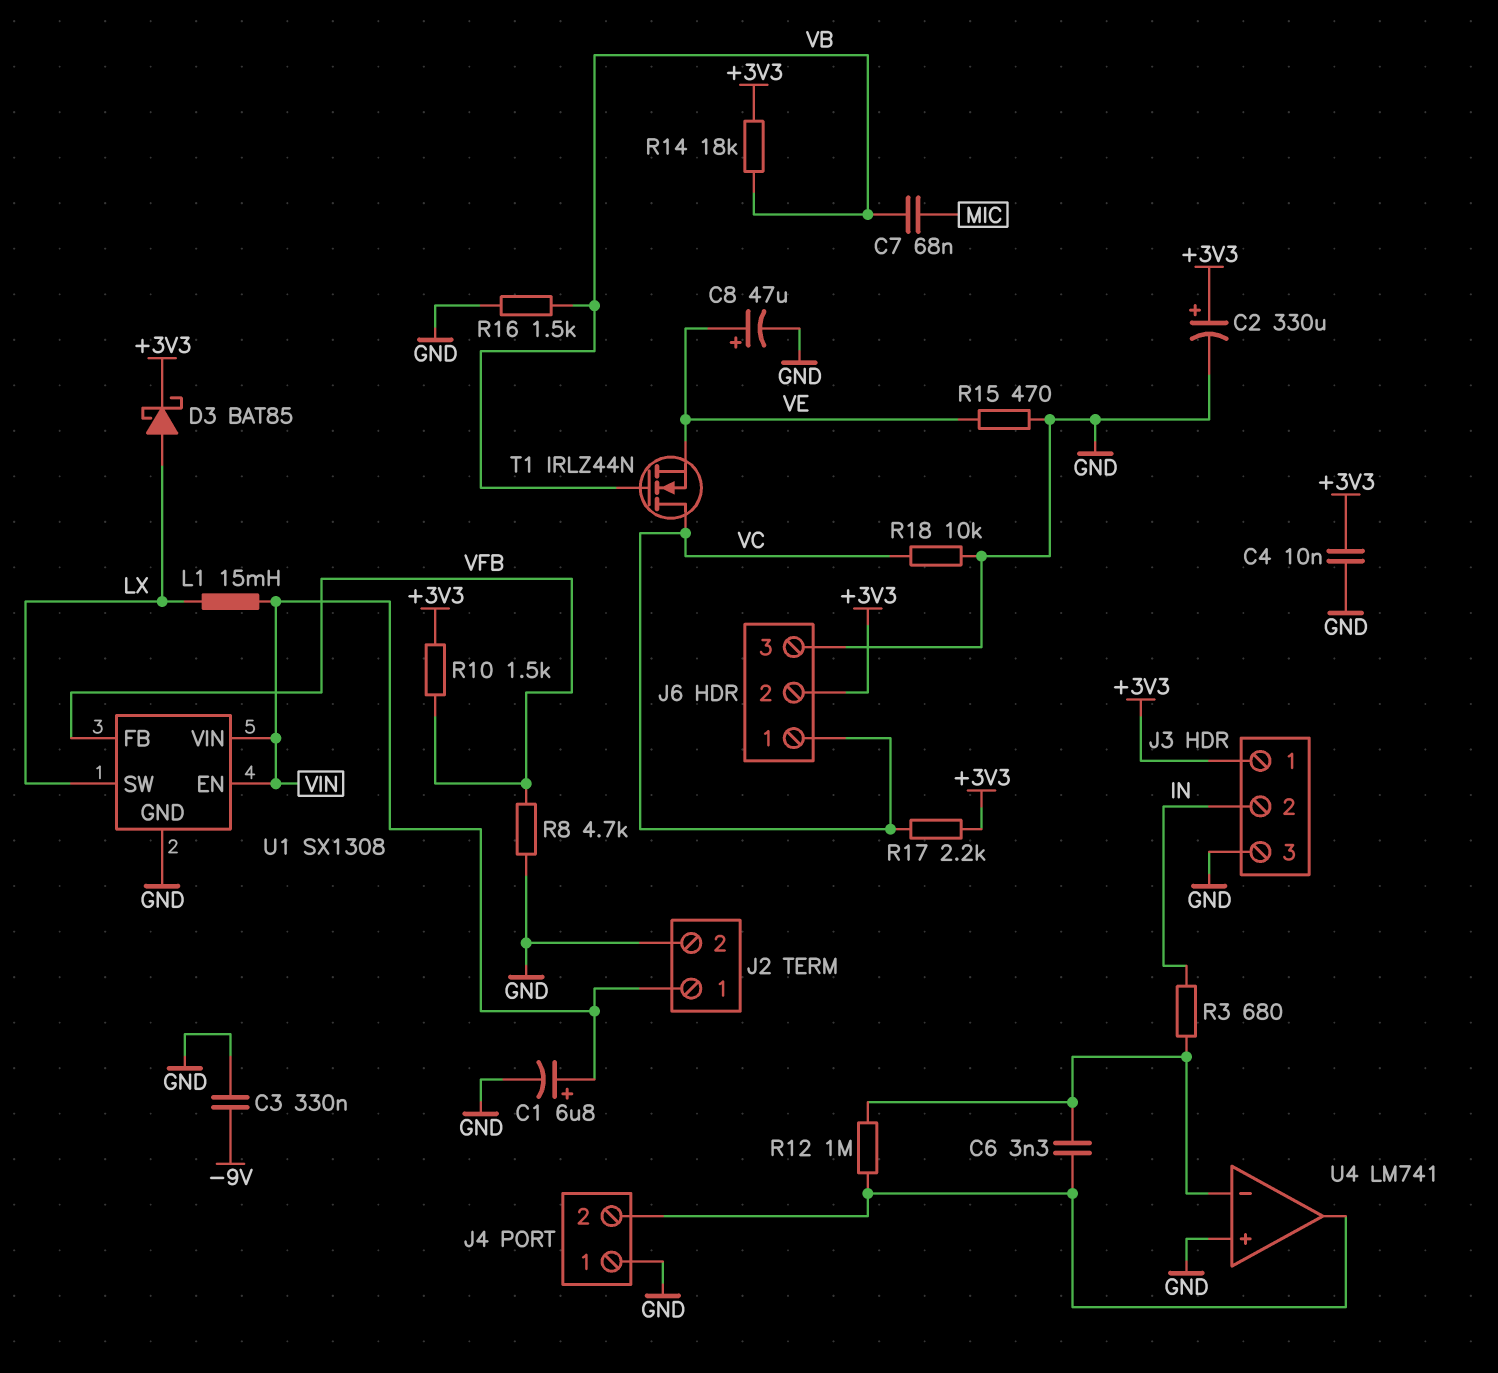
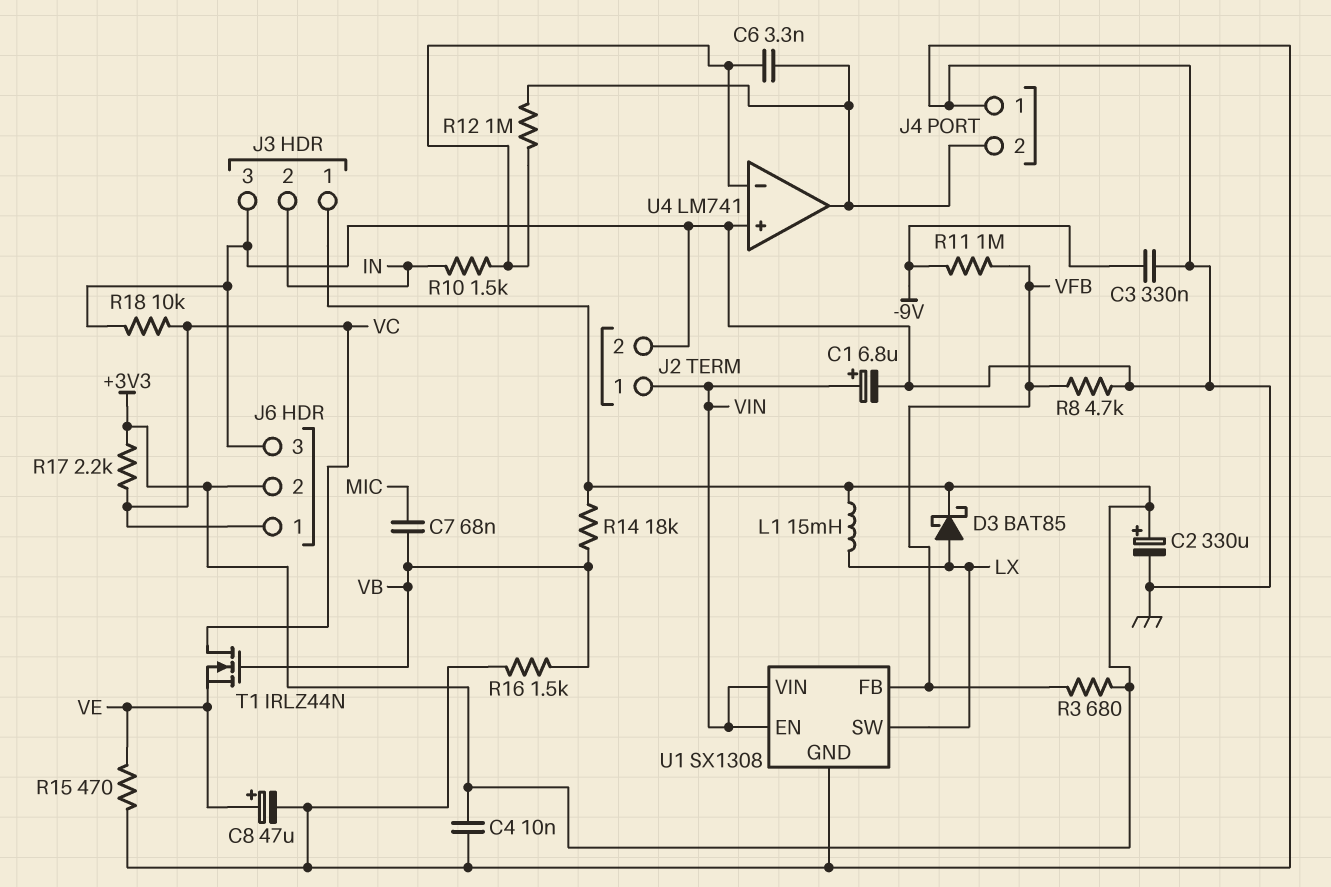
L1: 15mH (LX, VIN) -> 15mH (+3V3, LX)
R3: 680 (IN, U4/in-) -> 680 (+3V3, VFB)
R10: 1.5k (+3V3, VFB) -> 1.5k (IN, U4/in-)
R11: none -> 1M (-9V, VFB)

